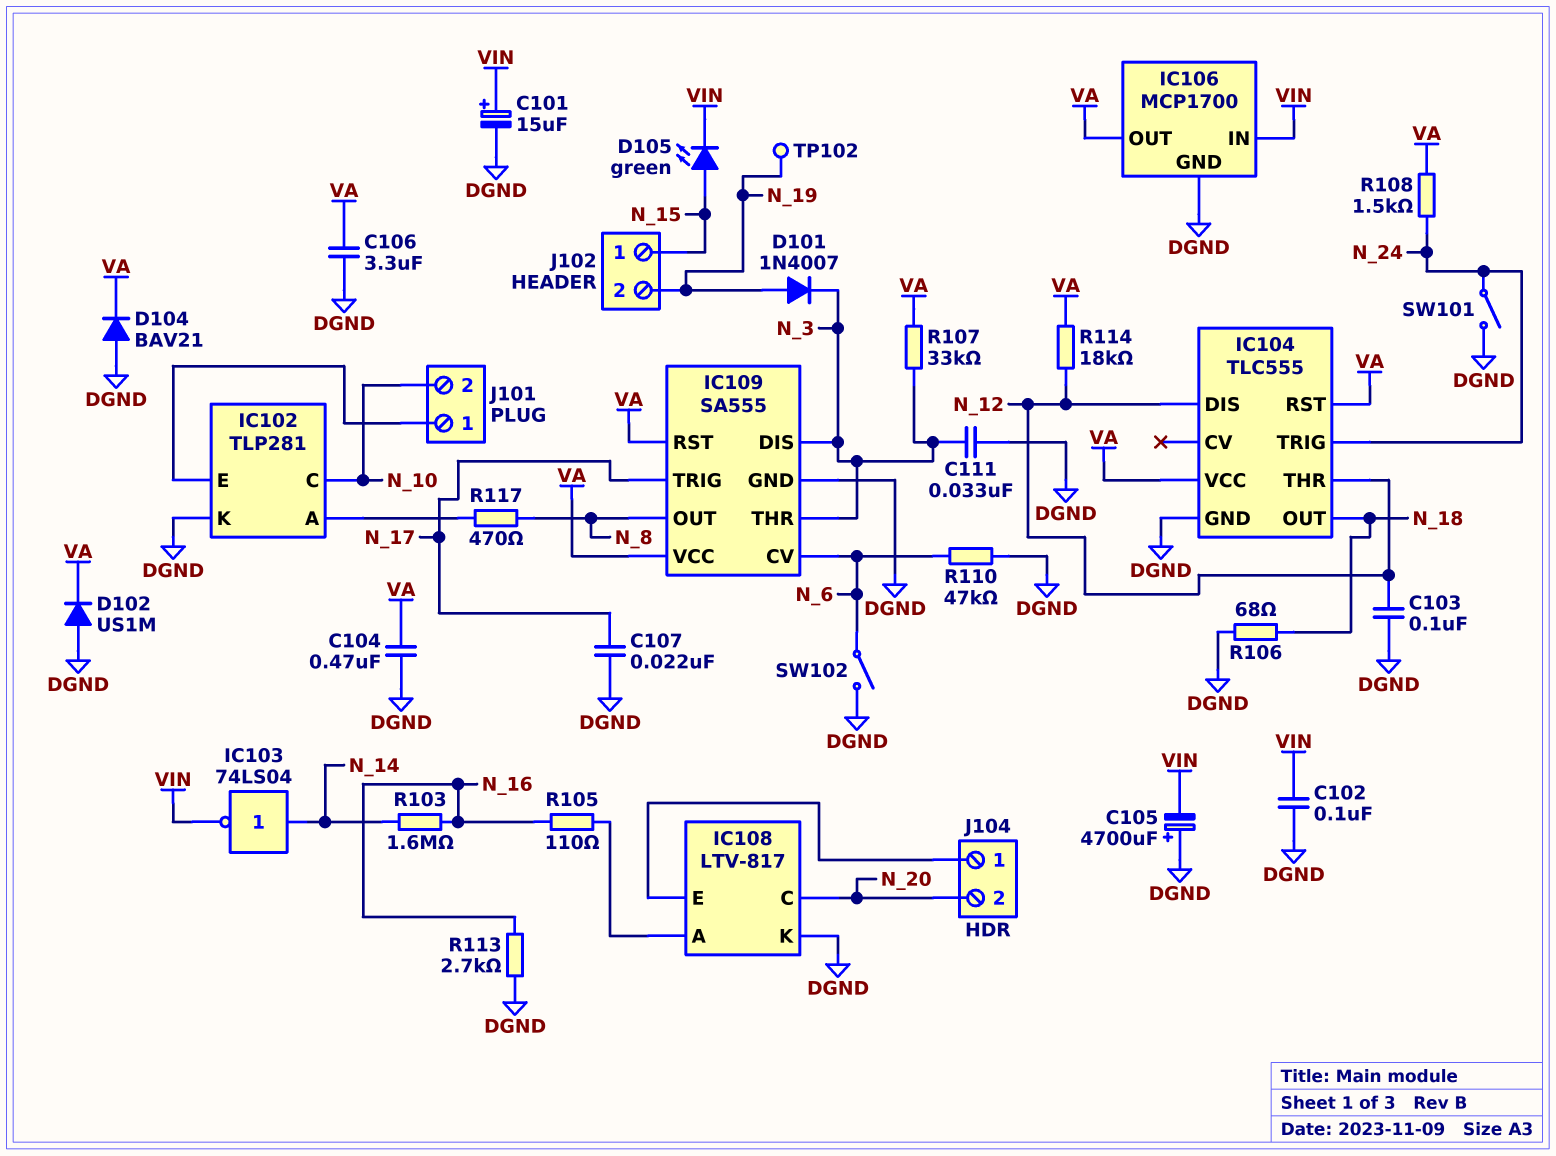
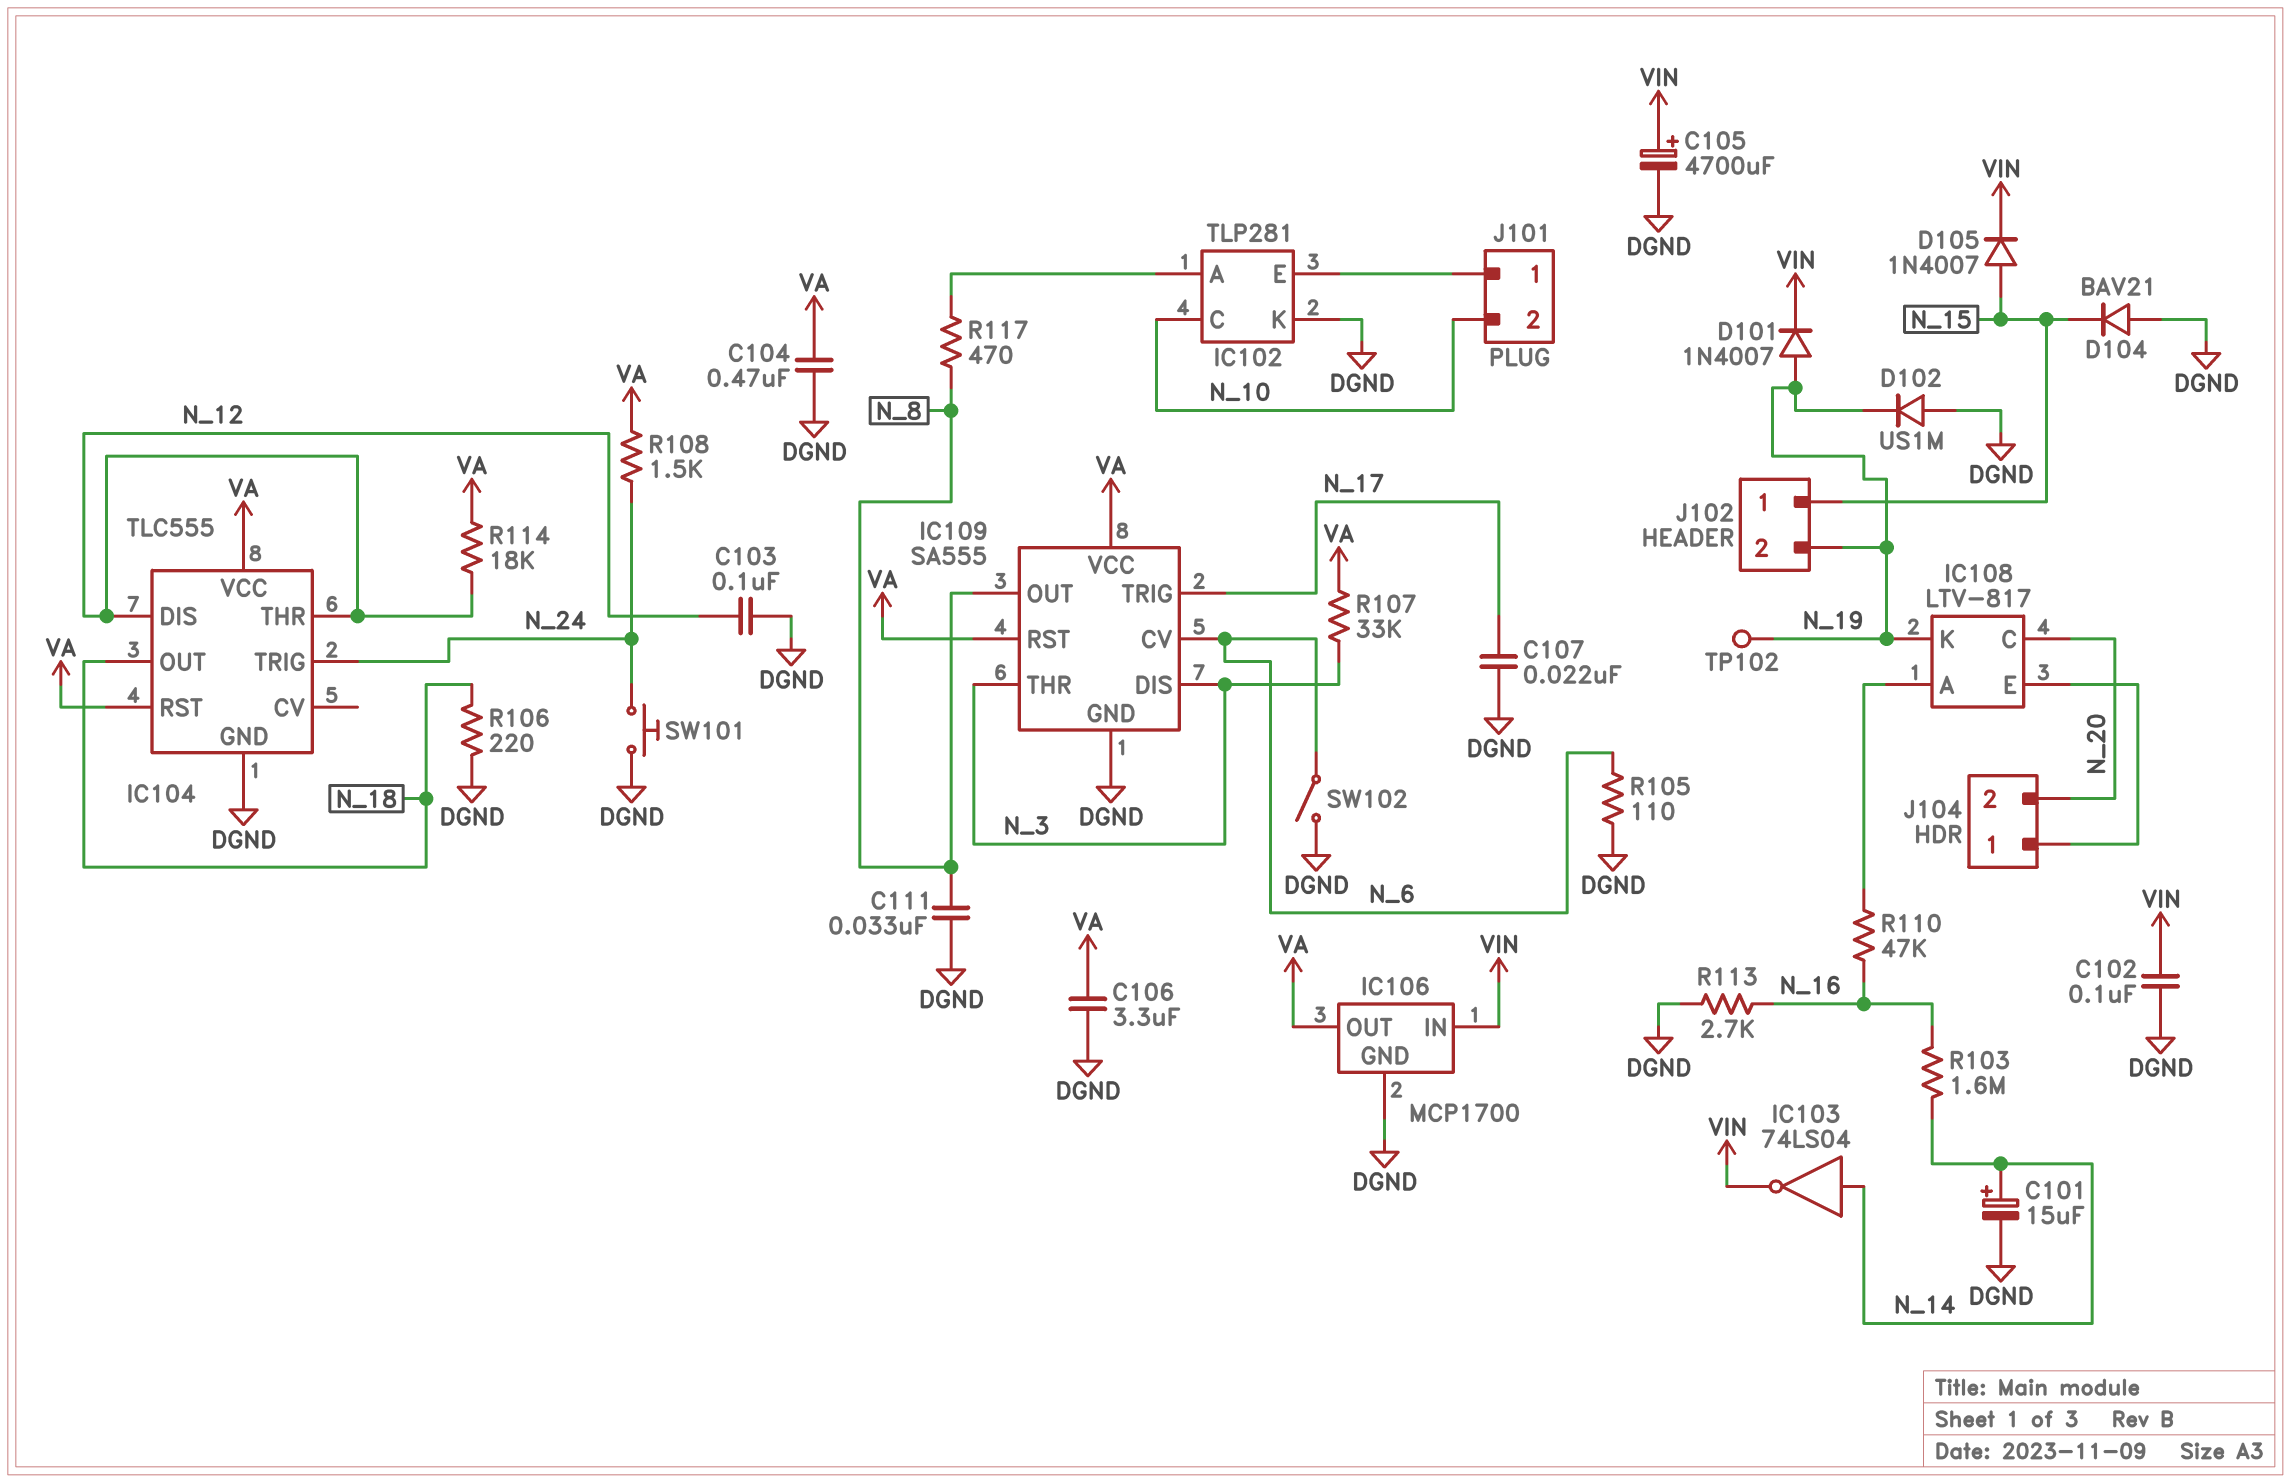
C101: 15uF (plus VIN, minus DGND) -> 15uF (plus N_14, minus DGND)
C105: 4700uF (plus DGND, minus VIN) -> 4700uF (plus VIN, minus DGND)
C111: 33nF (DGND, N_3) -> 33nF (DGND, N_8)
D101: diode 1N4007 (A N_19, K N_3) -> diode 1N4007 (A N_19, K VIN)
D102: diode US1M (A DGND, K VA) -> diode US1M (A DGND, K N_19)
D104: diode BAV21 (A DGND, K VA) -> diode BAV21 (A DGND, K N_15)
D105: LED green (A N_15, K VIN) -> diode 1N4007 (A N_15, K VIN)
IC108 pin K: DGND -> N_19
R105: 110 (IC108/A, N_16) -> 110 (DGND, N_6)
R106: 68 (DGND, N_18) -> 220 (DGND, N_18)
R110: 47k (DGND, N_6) -> 47k (IC108/A, N_16)
SW101: switch (DGND, N_24) -> button (DGND, N_24)

